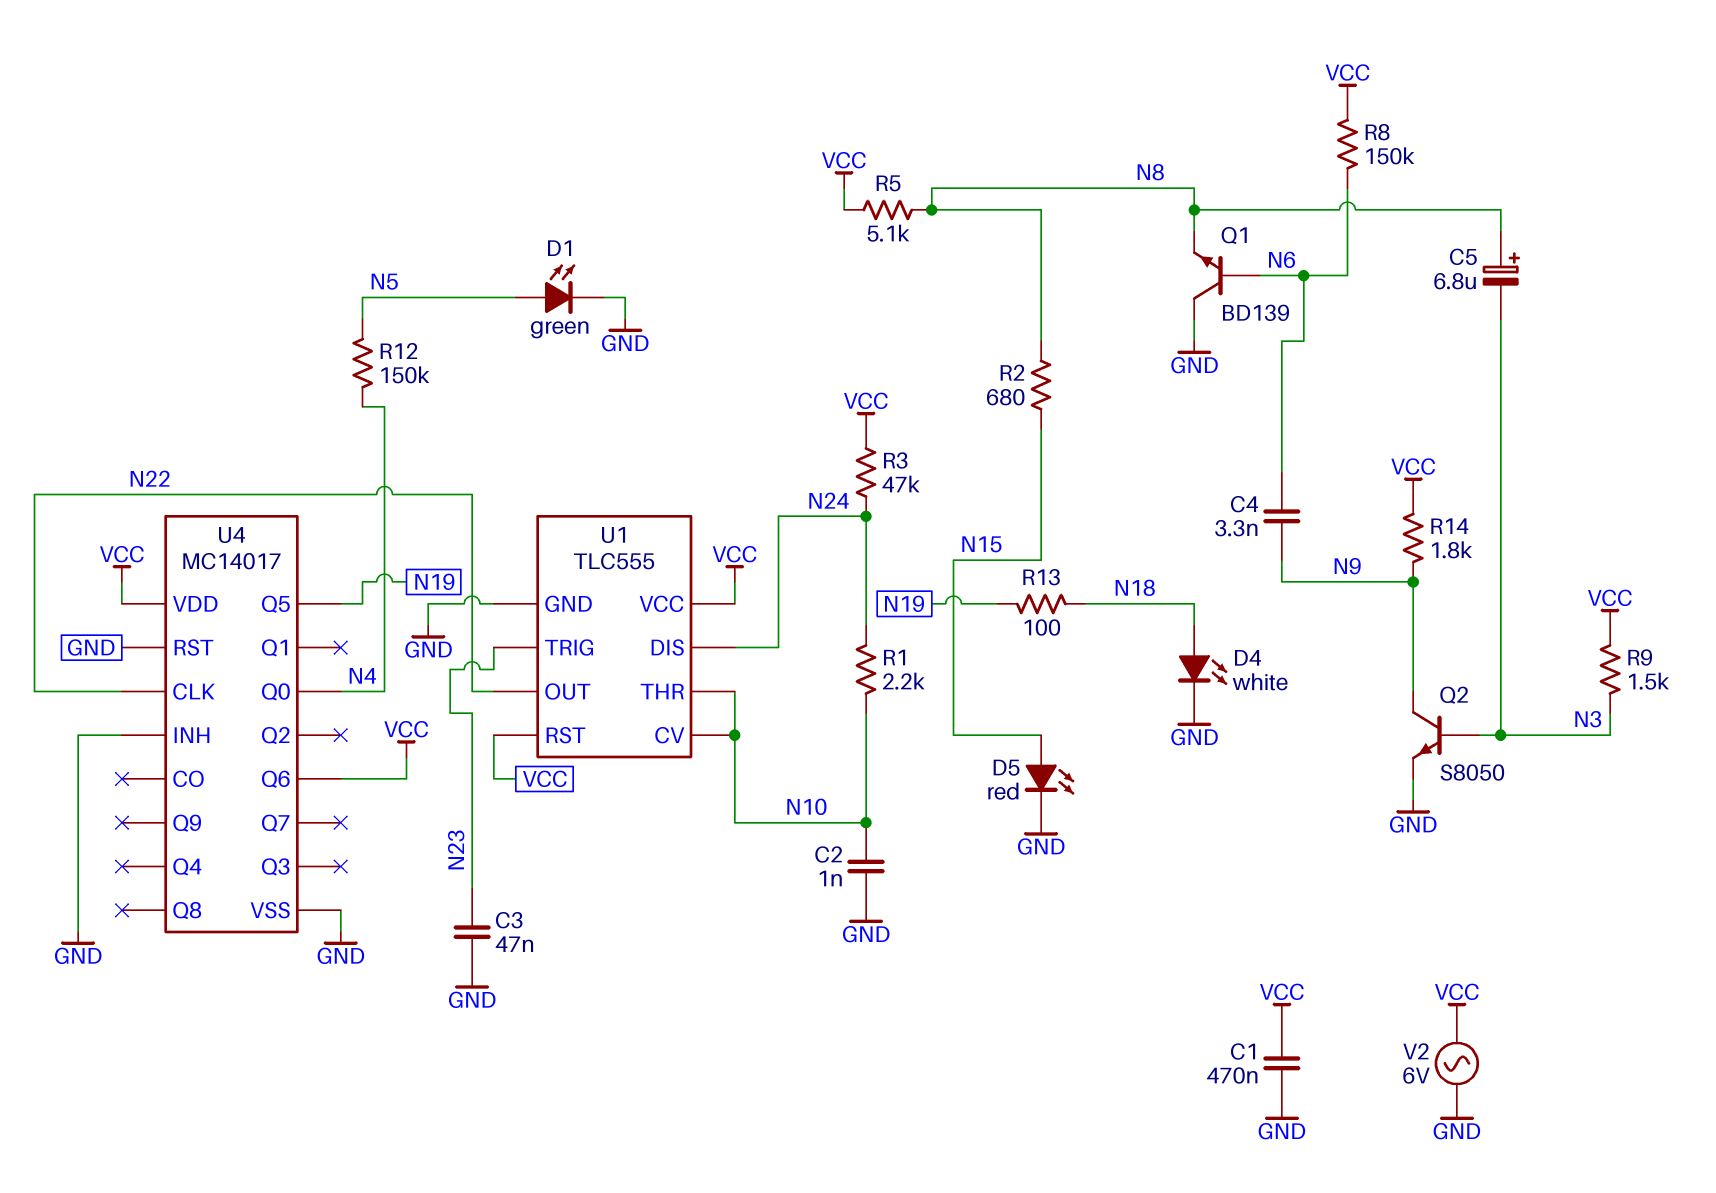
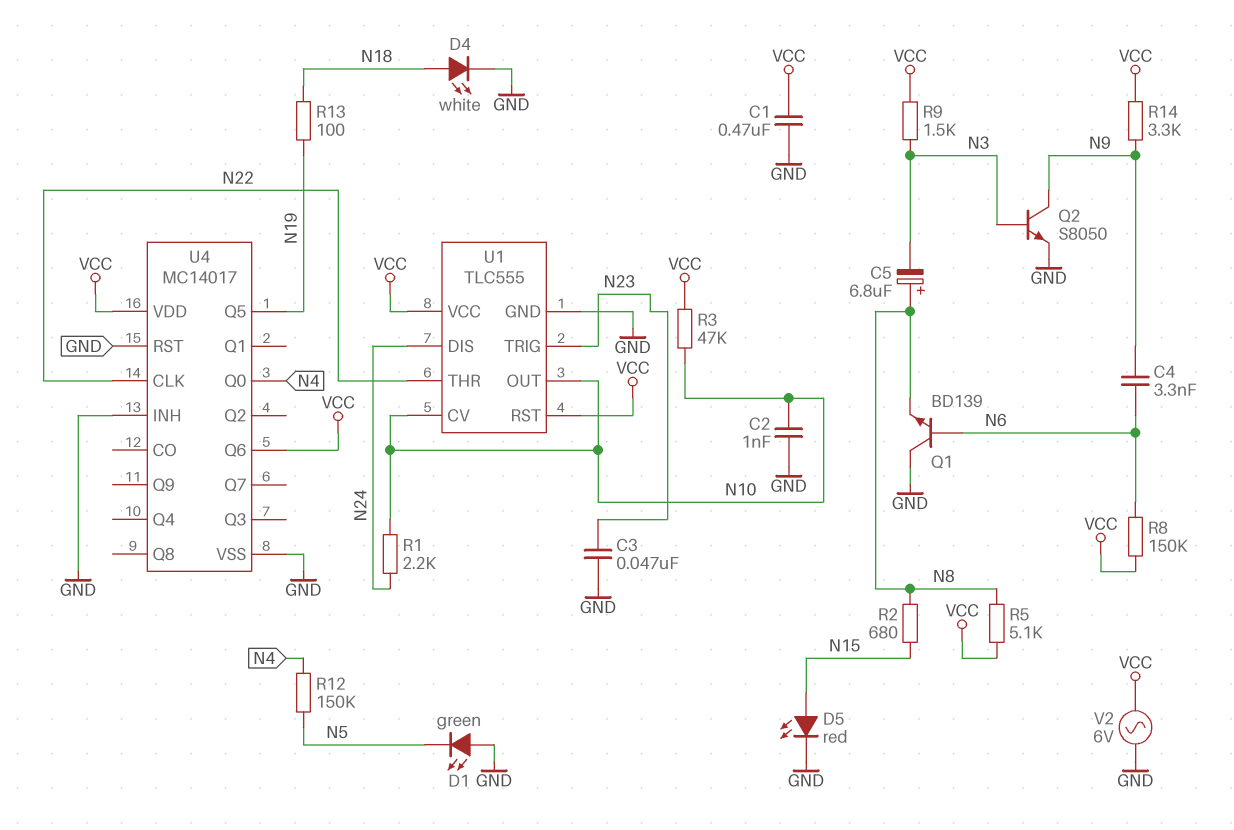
D1: LED green (A N5, K GND) -> LED green (A GND, K N5)
R3: 47k (N24, VCC) -> 47k (N10, VCC)
R14: 1.8k (N9, VCC) -> 3.3k (N9, VCC)
U1 pin OUT: N22 -> N10
U1 pin THR: N10 -> N22

